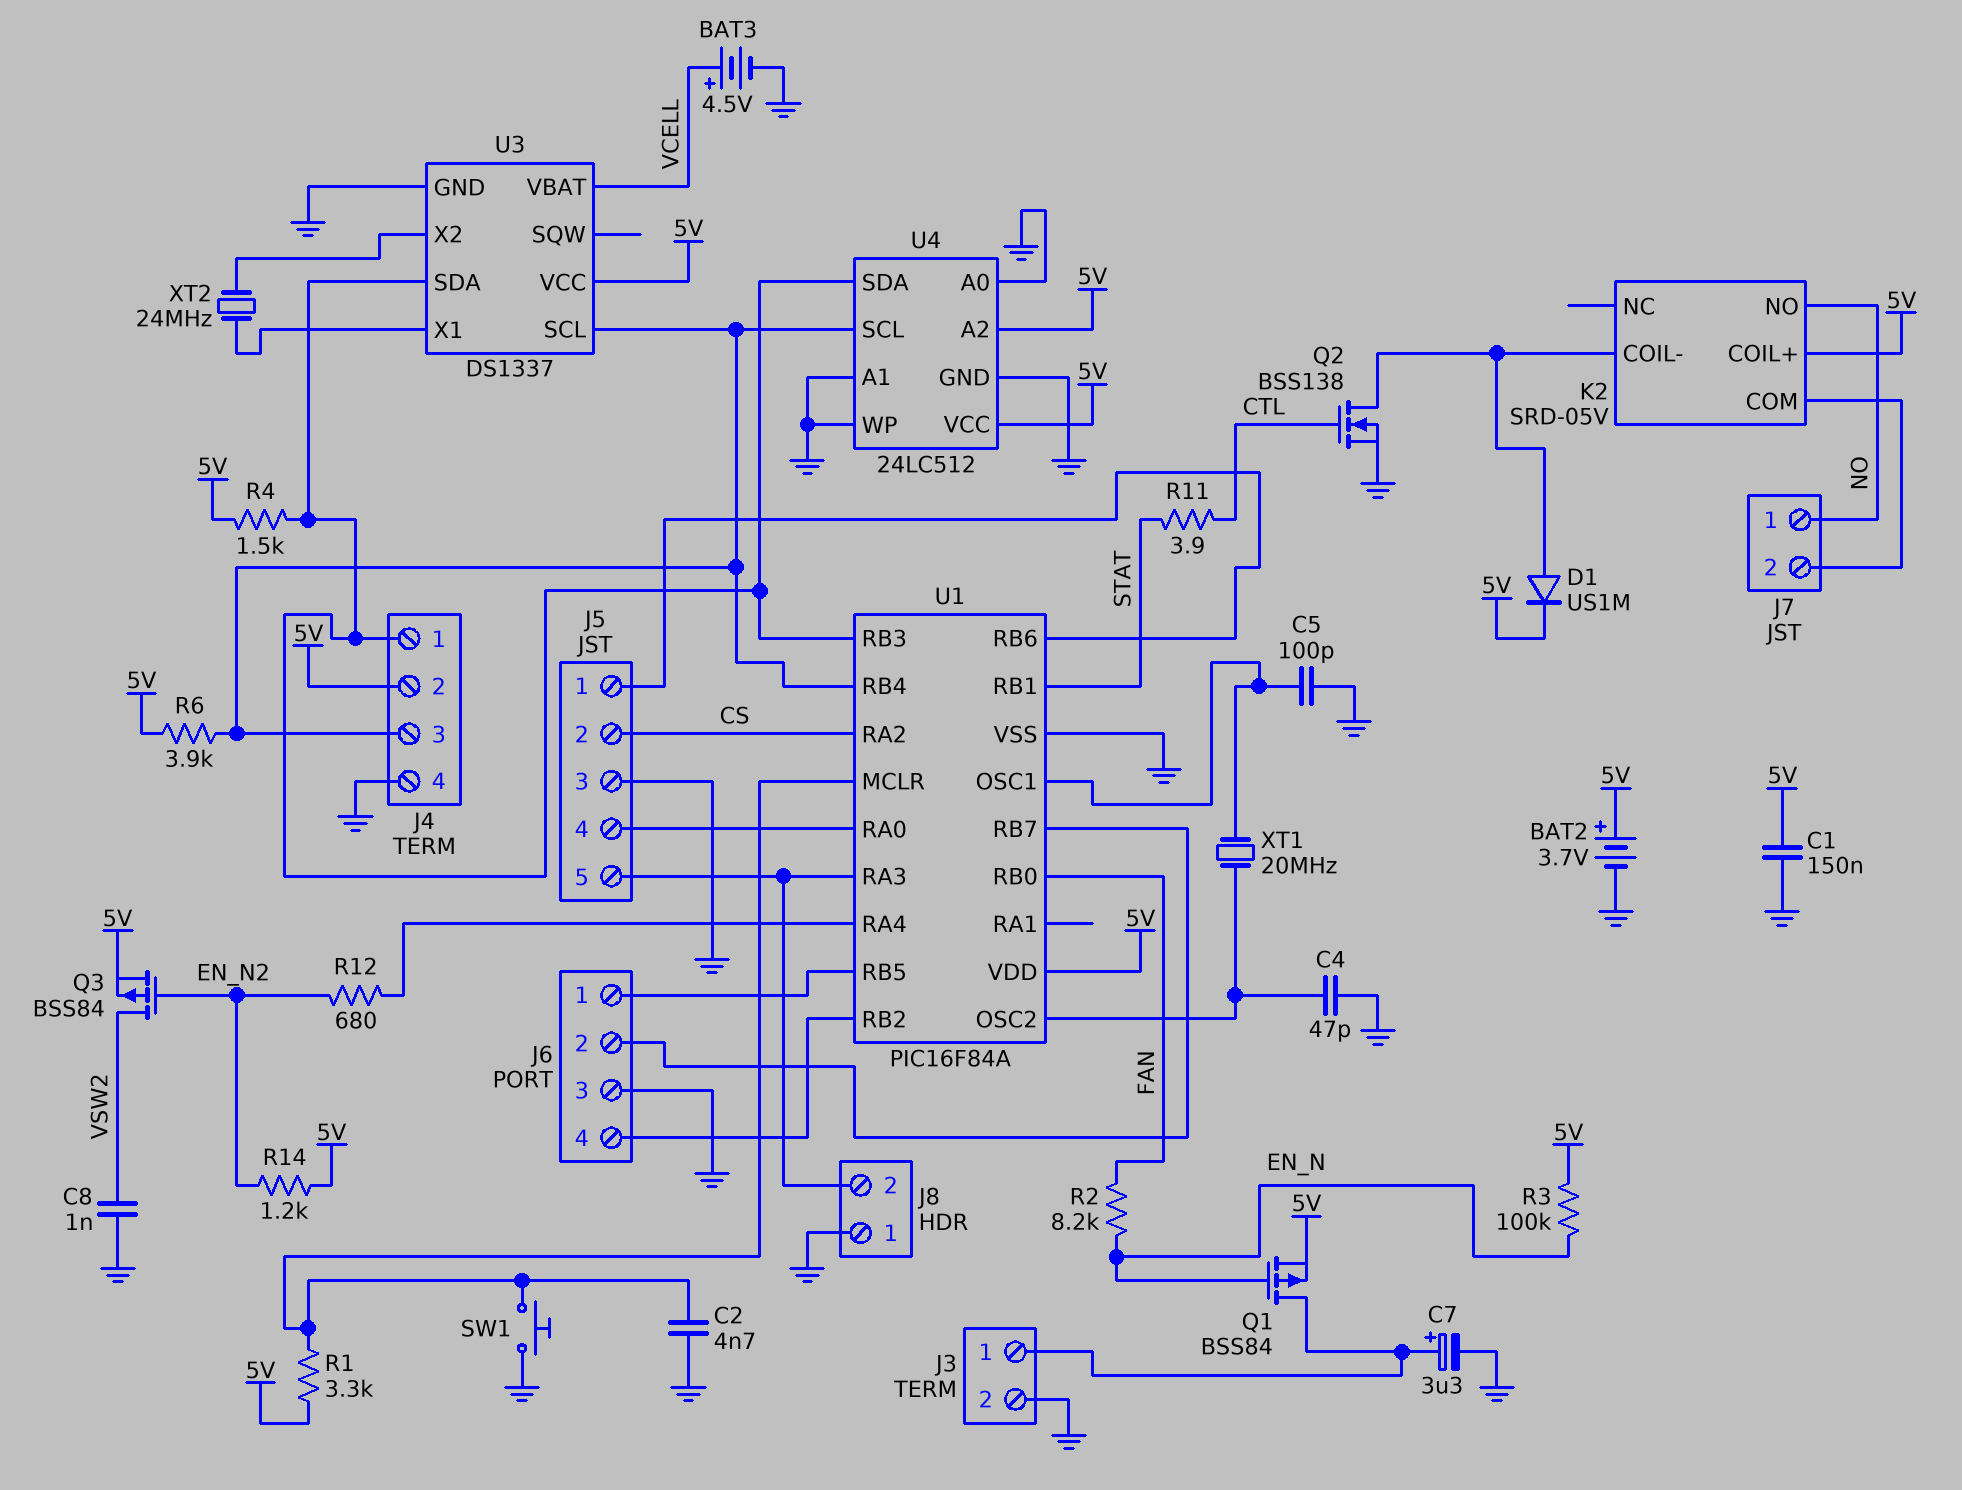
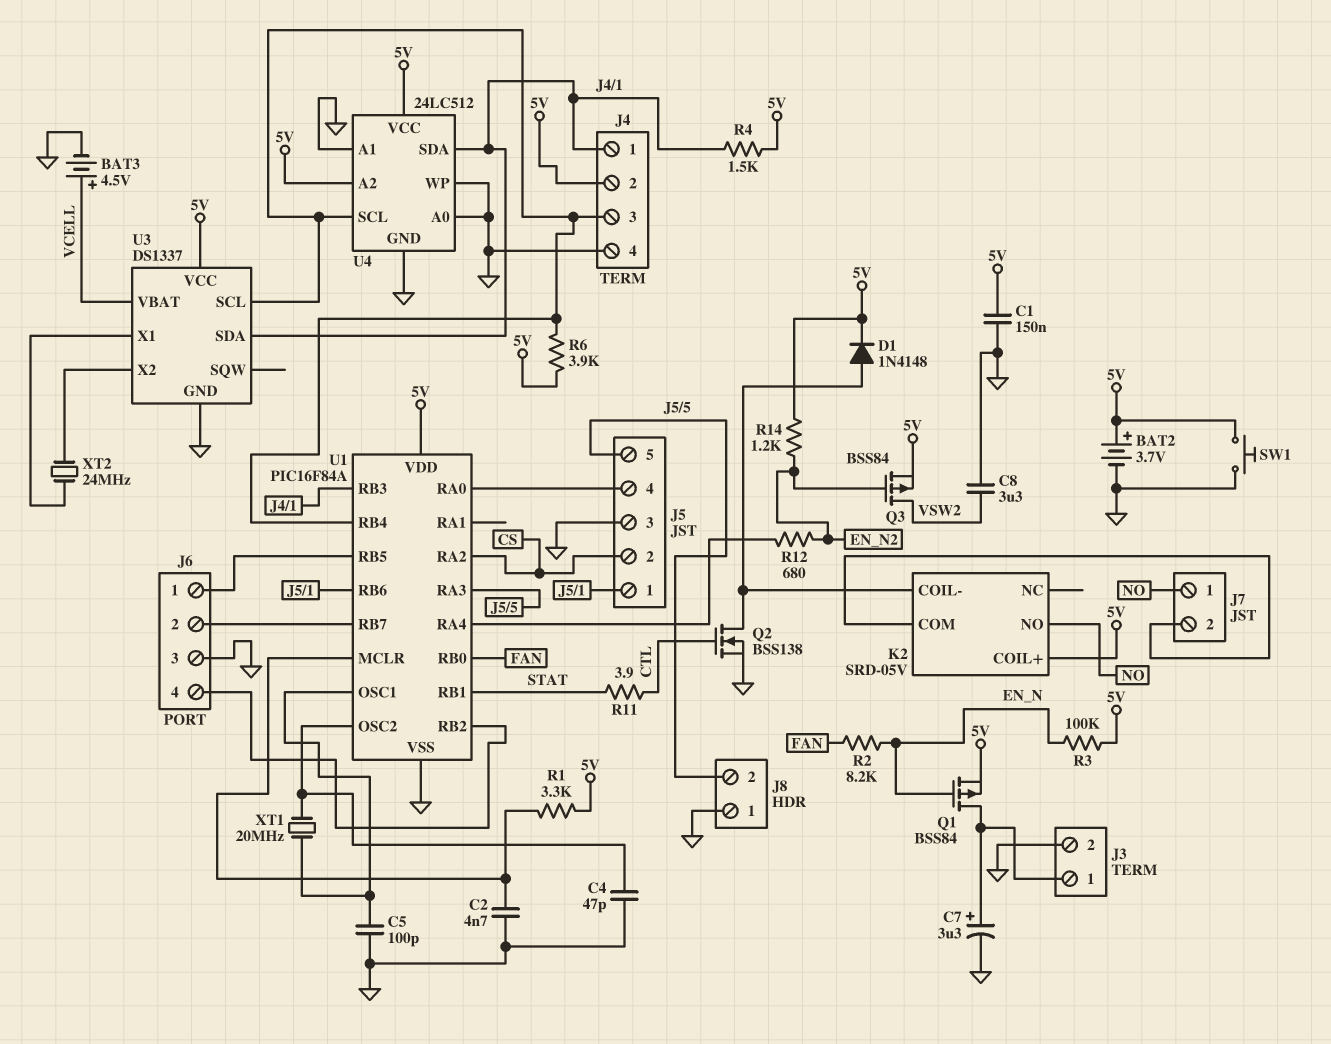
C8: 1nF (GND, VSW2) -> 3.3uF (GND, VSW2)
D1: diode US1M (A K2/COIL-, K 5V) -> diode 1N4148 (A K2/COIL-, K 5V)
SW1: button (GND, U1/MCLR) -> button (5V, GND)

